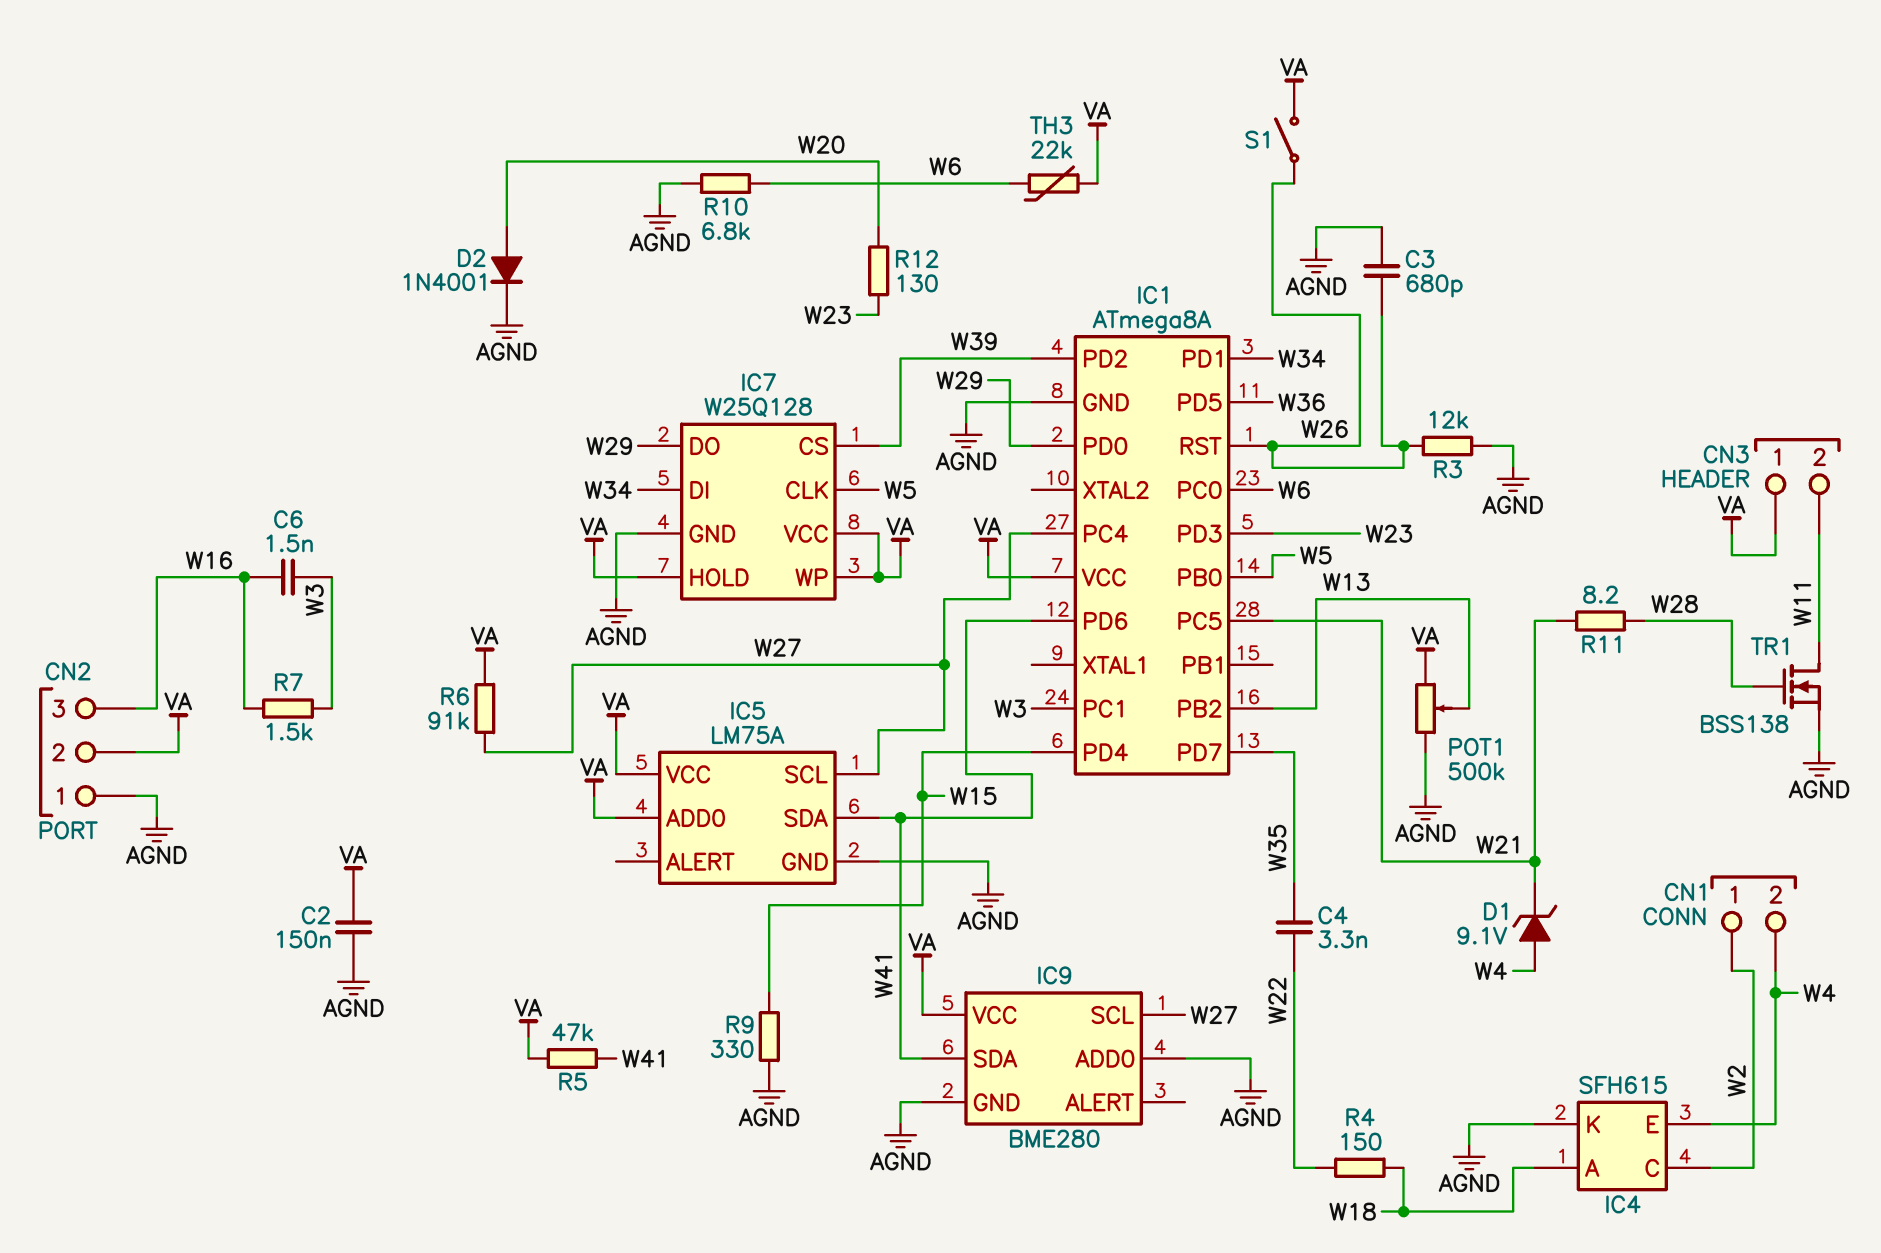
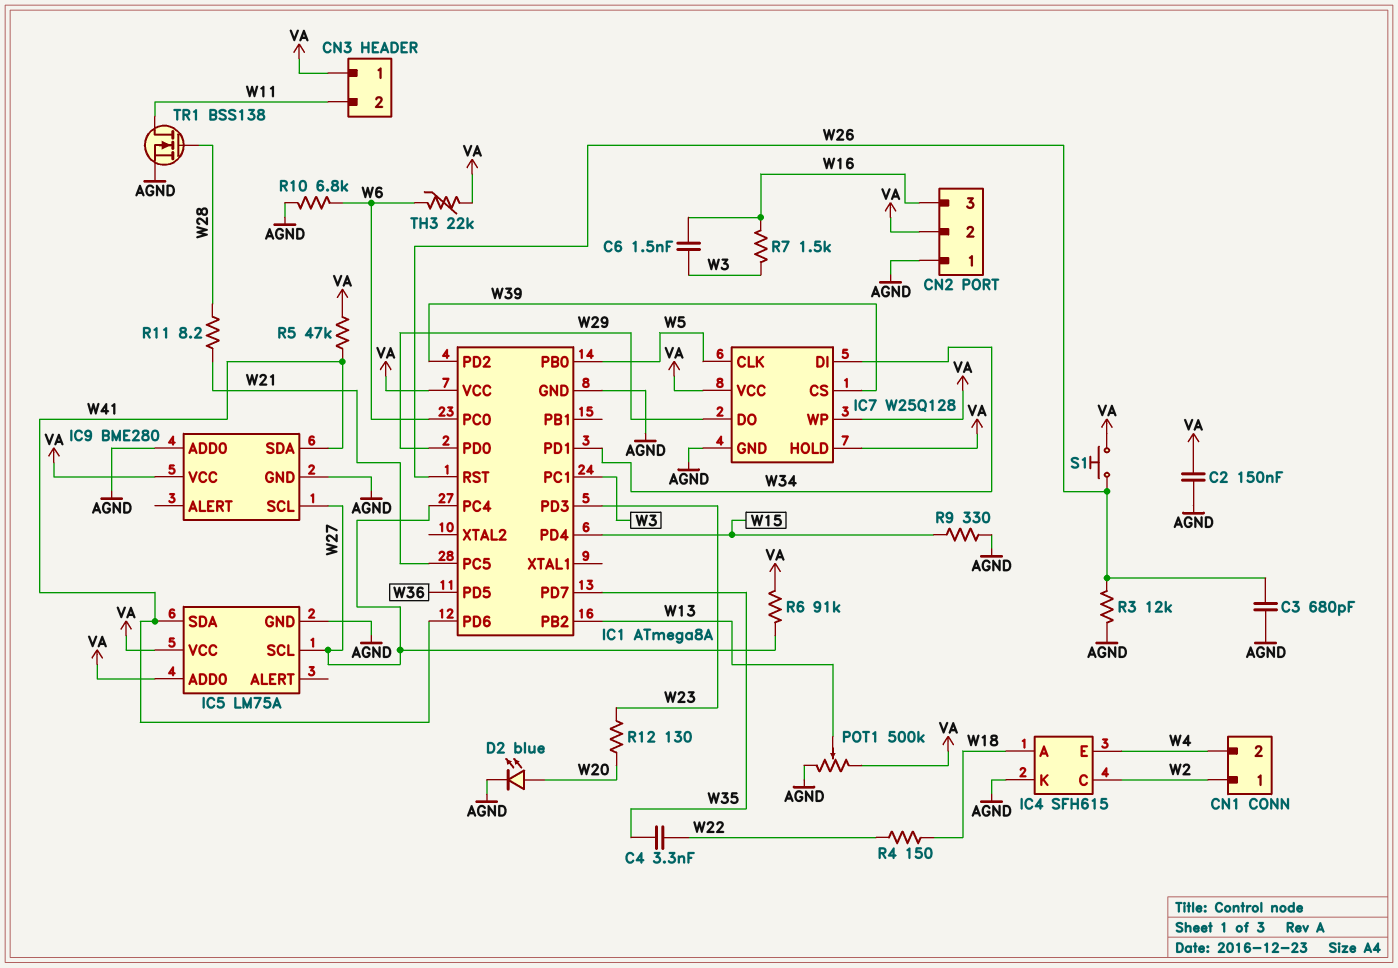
D1: zener 9.1V (A W4, K W21) -> none
D2: diode 1N4001 (A W20, K AGND) -> LED blue (A W20, K AGND)
S1: switch (VA, W26) -> button (VA, W26)

